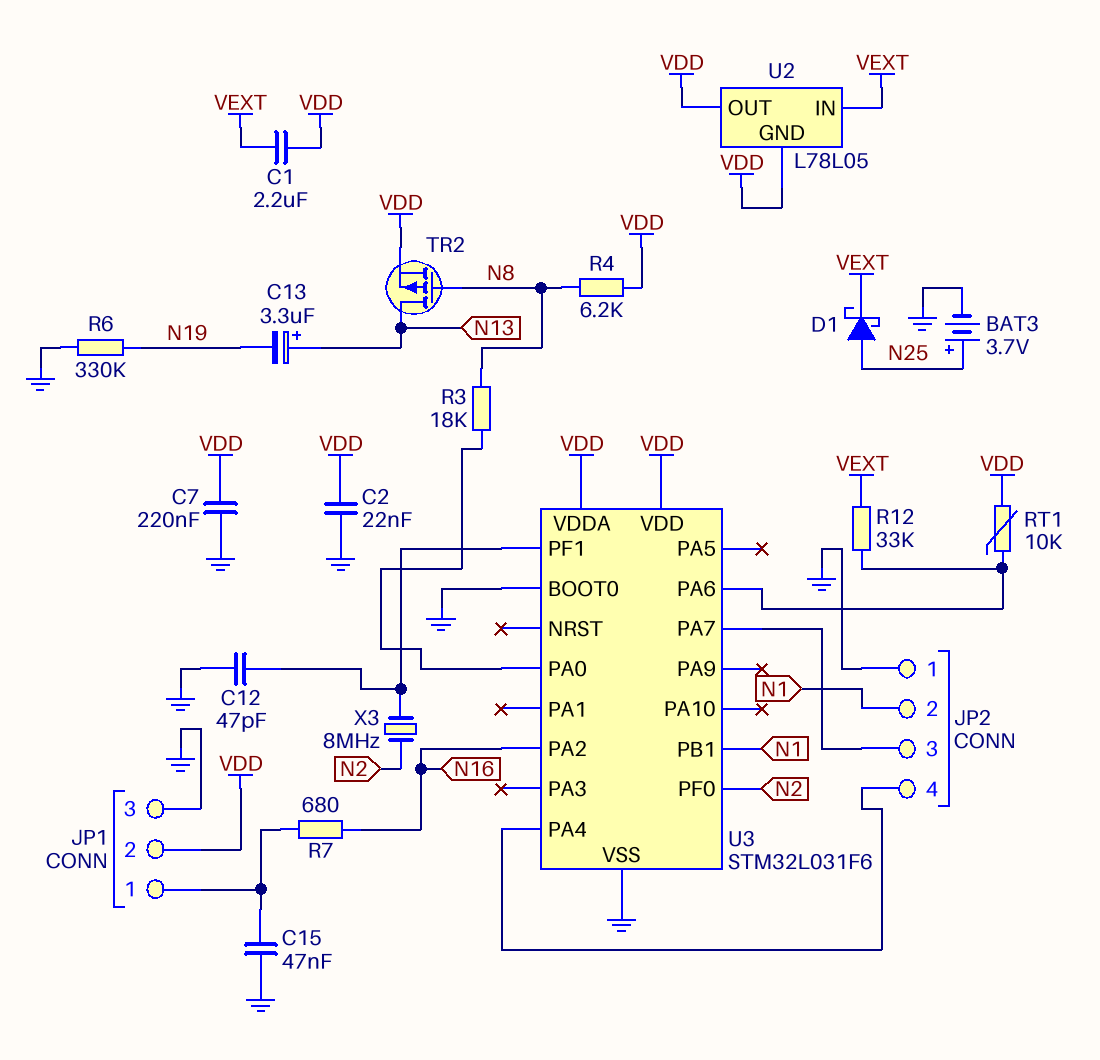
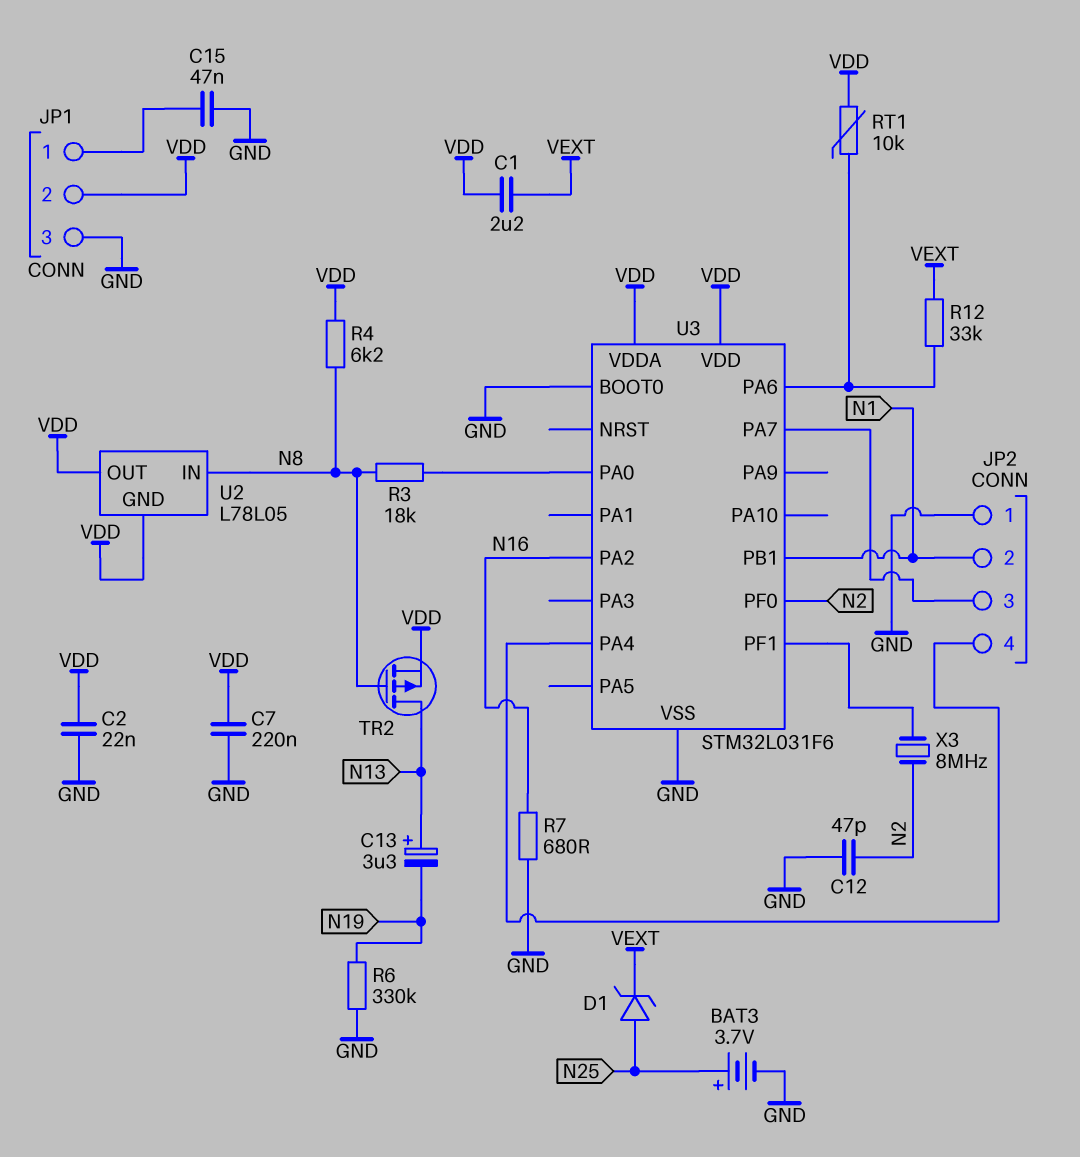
C12: 47pF (GND, U3/PF1) -> 47pF (GND, N2)
D1: schottky (A N25, K VEXT) -> zener (A N25, K VEXT)
R7: 680 (JP1/1, N16) -> 680 (GND, N16)
U2 pin IN: VEXT -> N8

